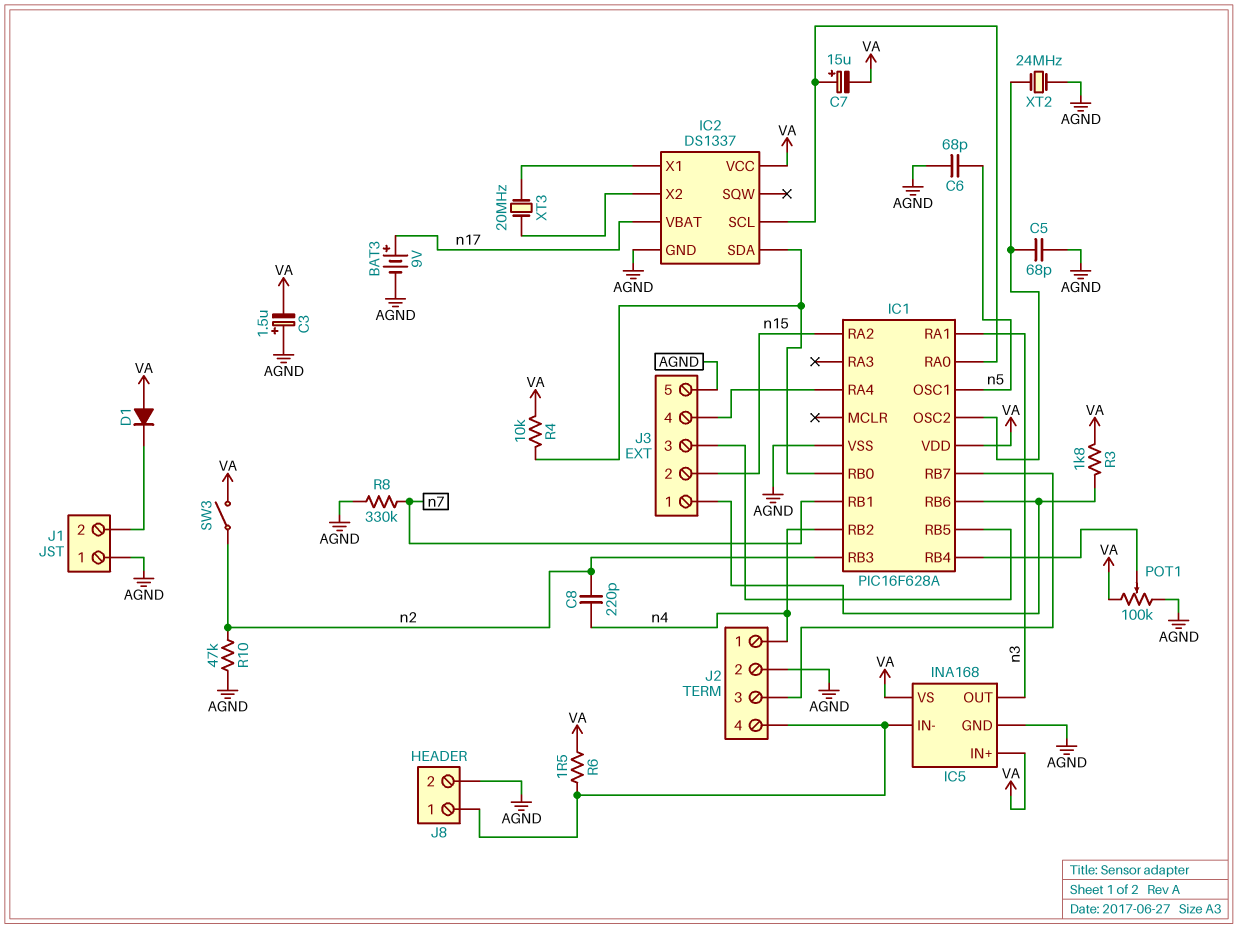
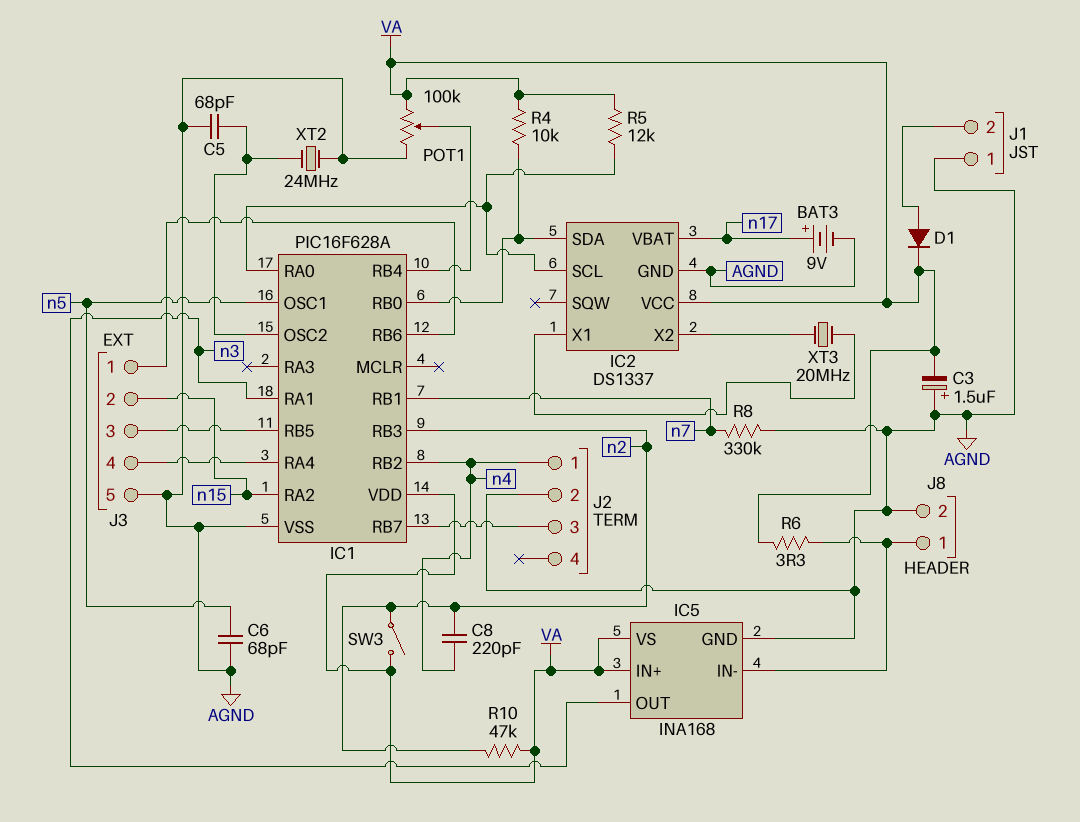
C7: 15uF (plus IC1/RA0, minus VA) -> none
D1: diode (A VA, K J1/2) -> diode (A J1/2, K VA)
J2 pin 4: IC5/IN- -> none
R3: 1.8k (IC1/RB6, VA) -> none
R5: none -> 12k (IC1/RA0, VA)
R6: 1.5 (IC5/IN-, VA) -> 3.3 (IC5/IN-, VA)
R10: 47k (AGND, n2) -> 47k (VA, n2)

